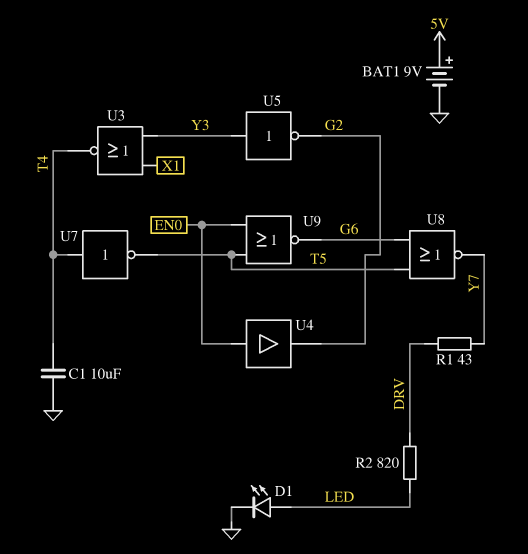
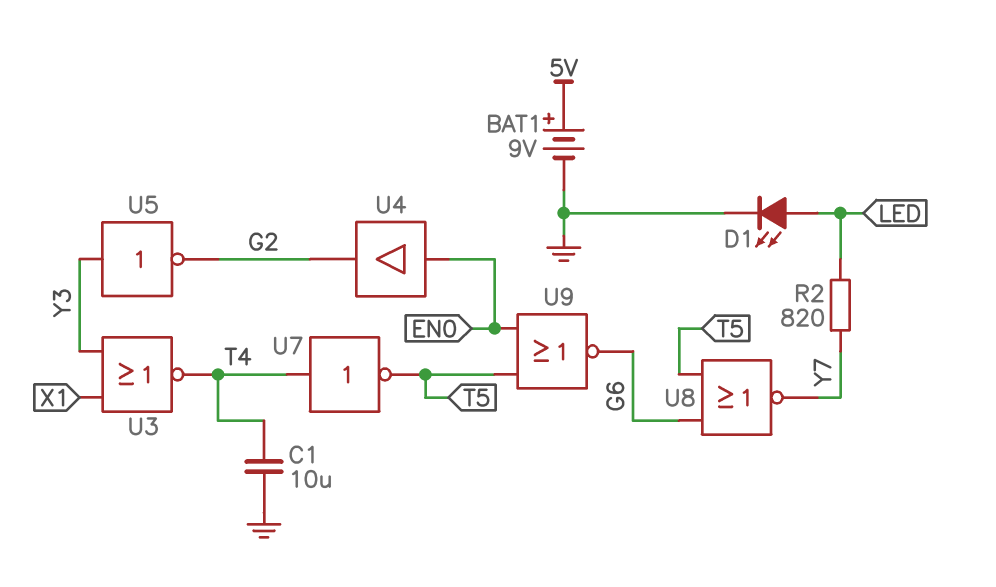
R1: 43 (DRV, Y7) -> none
R2: 820 (DRV, LED) -> 820 (LED, Y7)

